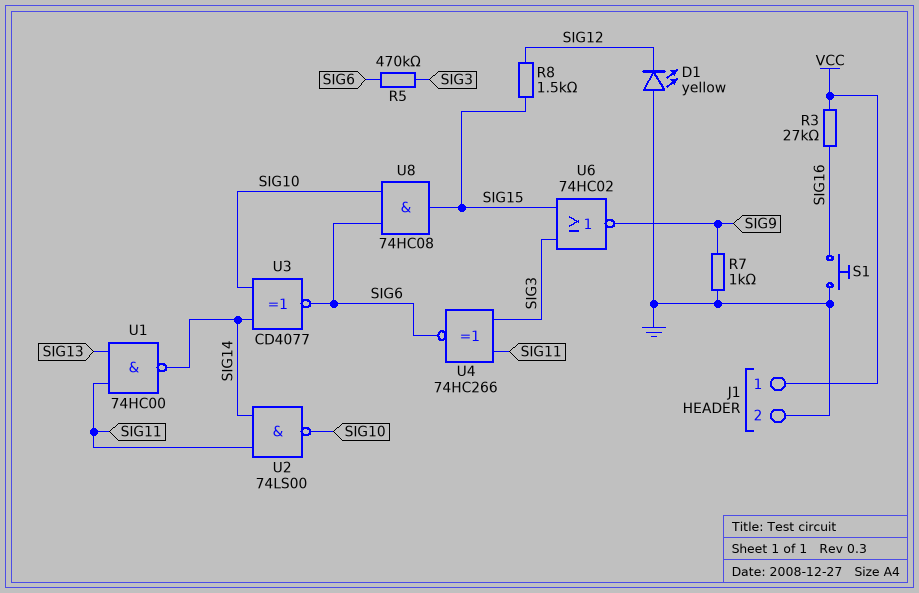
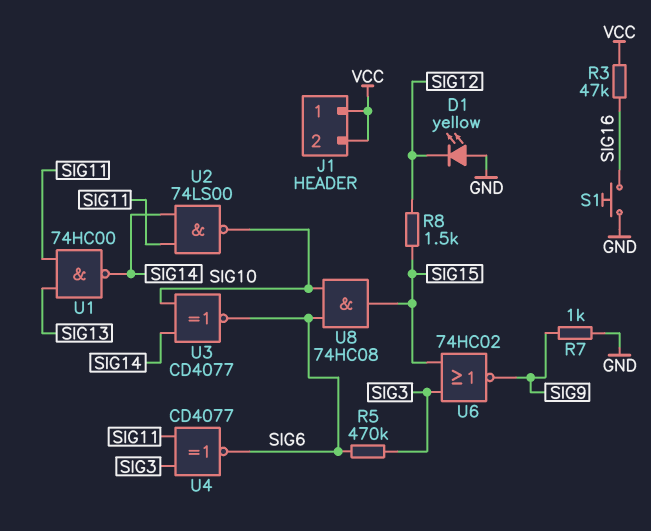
J1 pin 2: GND -> VCC
R3: 27k (SIG16, VCC) -> 47k (SIG16, VCC)
U4: XNOR 74HC266 (in SIG3, in SIG11, out SIG6) -> XNOR CD4077 (in SIG3, in SIG11, out SIG6)

